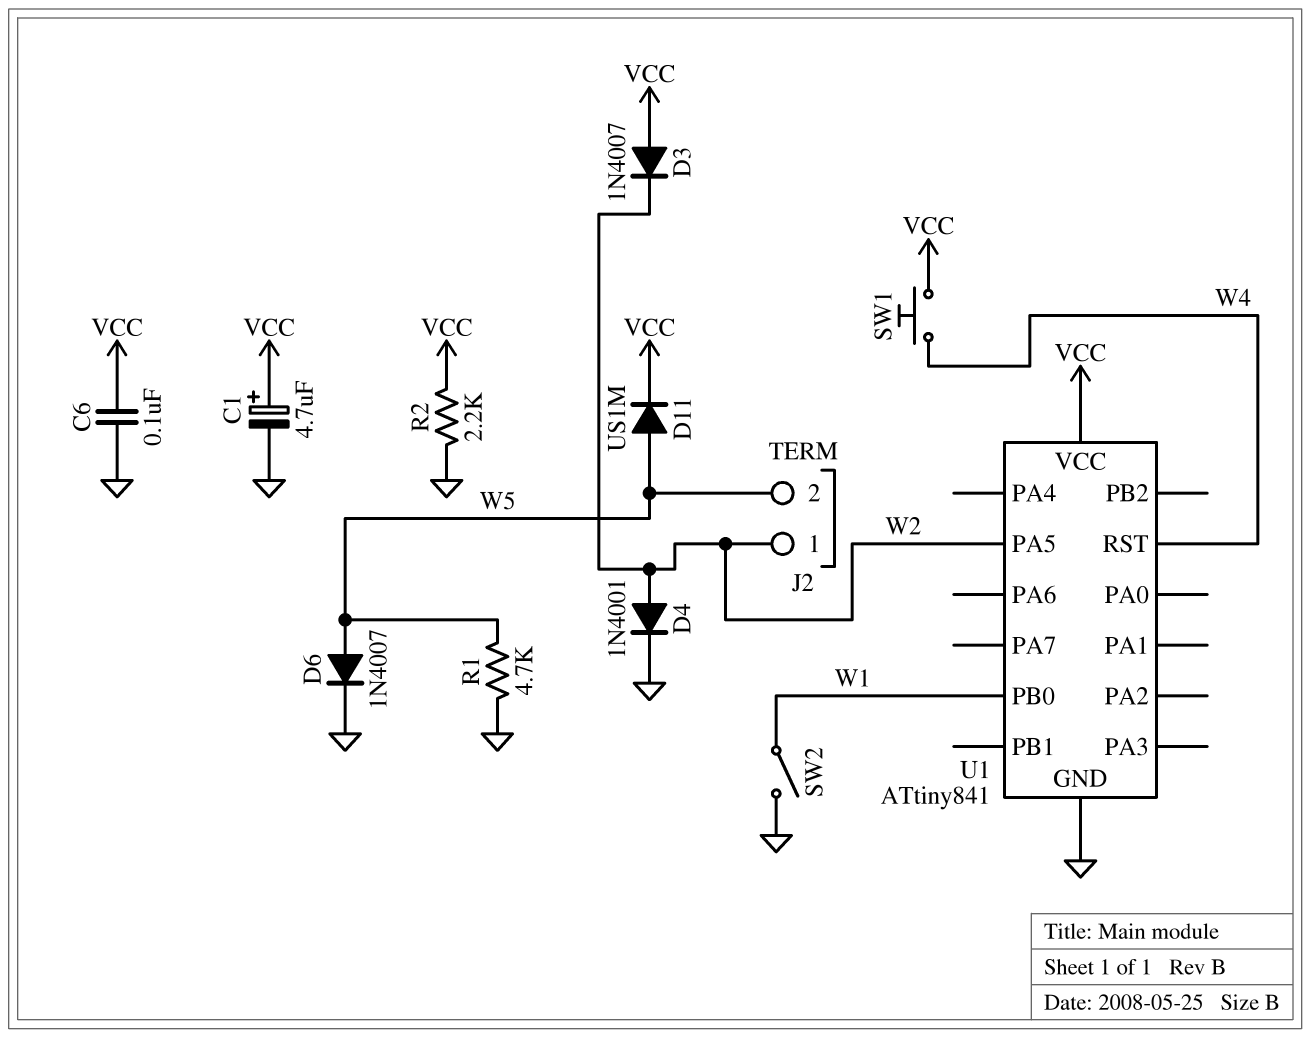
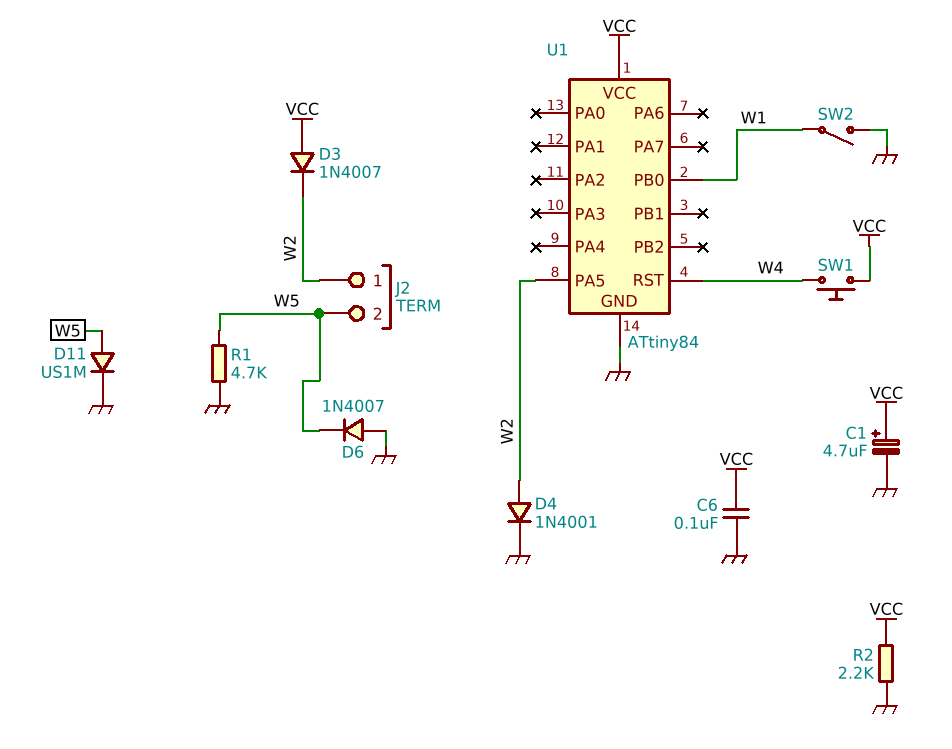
D6: diode 1N4007 (A W5, K GND) -> diode 1N4007 (A GND, K W5)
D11: diode US1M (A W5, K VCC) -> diode US1M (A W5, K GND)
U1: ATtiny841 -> ATtiny84

